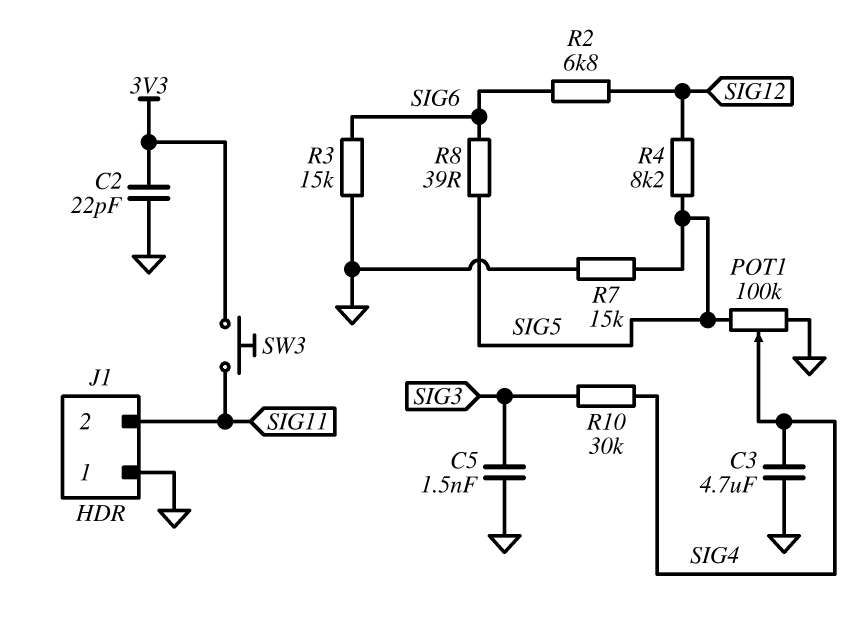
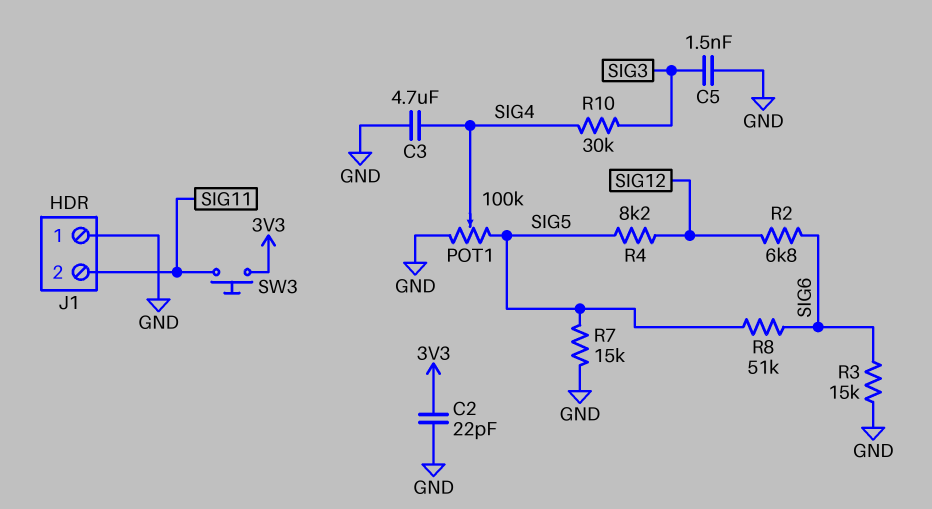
R8: 39 (SIG5, SIG6) -> 51k (SIG5, SIG6)

